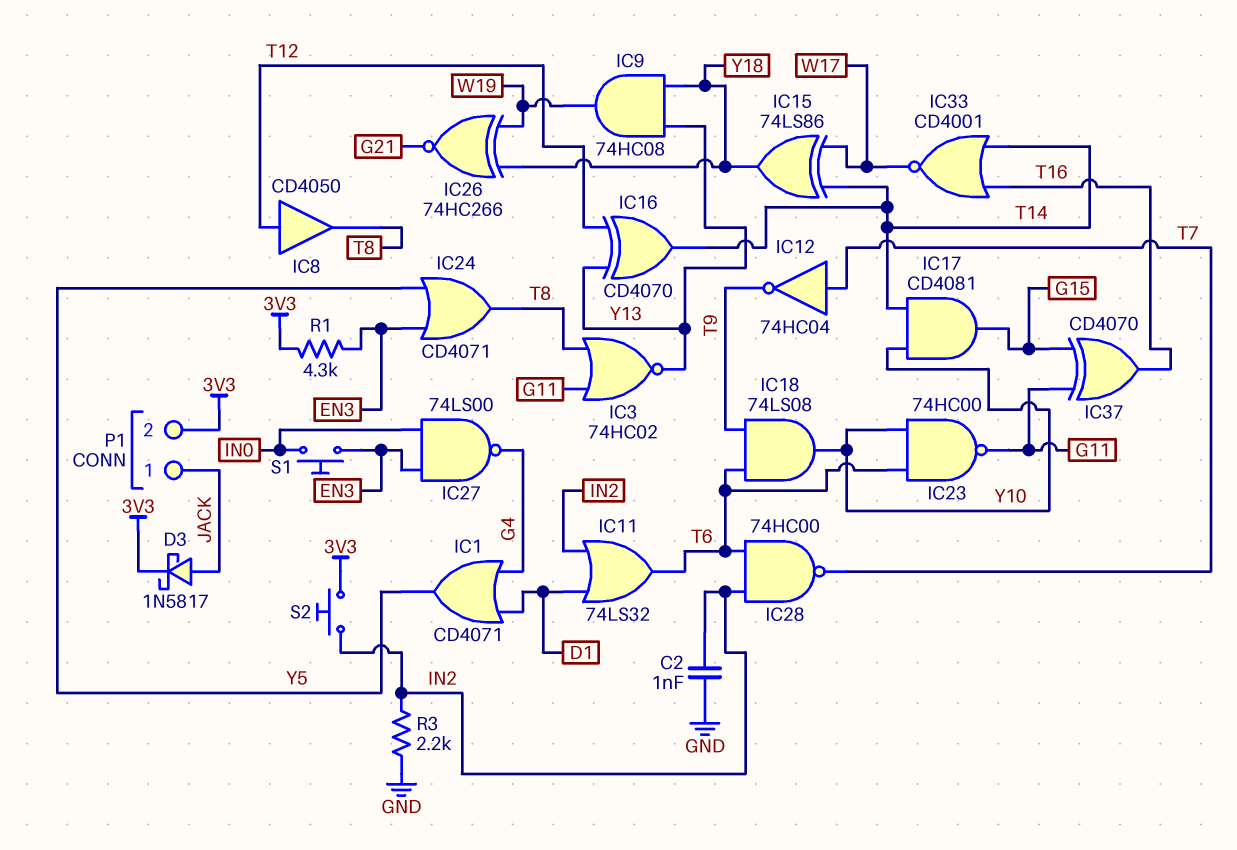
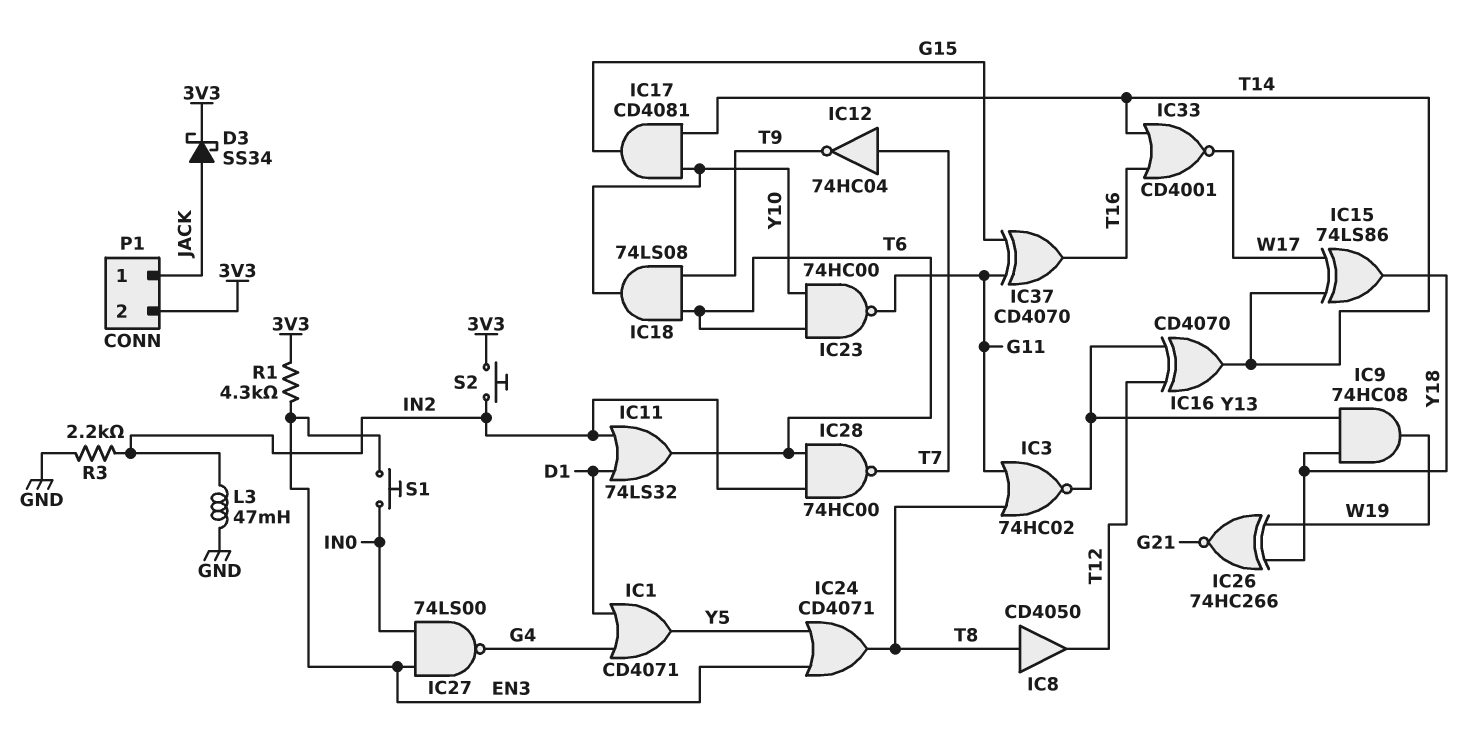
C2: 1nF (GND, IN2) -> none
D3: schottky 1N5817 (A JACK, K 3V3) -> schottky SS34 (A JACK, K 3V3)
IC8: buffer CD4050 (in T12, out T8) -> buffer CD4050 (in T8, out T12)
L3: none -> 47mH (GND, IN2)

